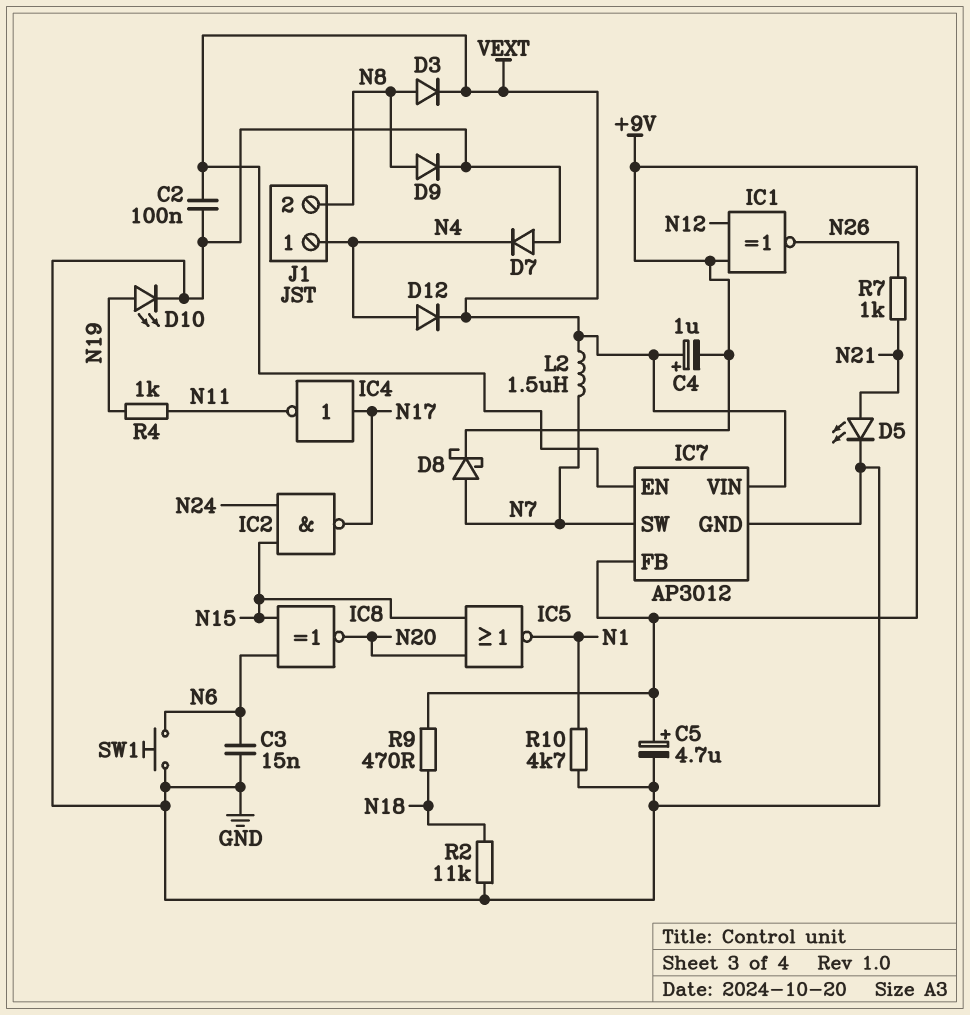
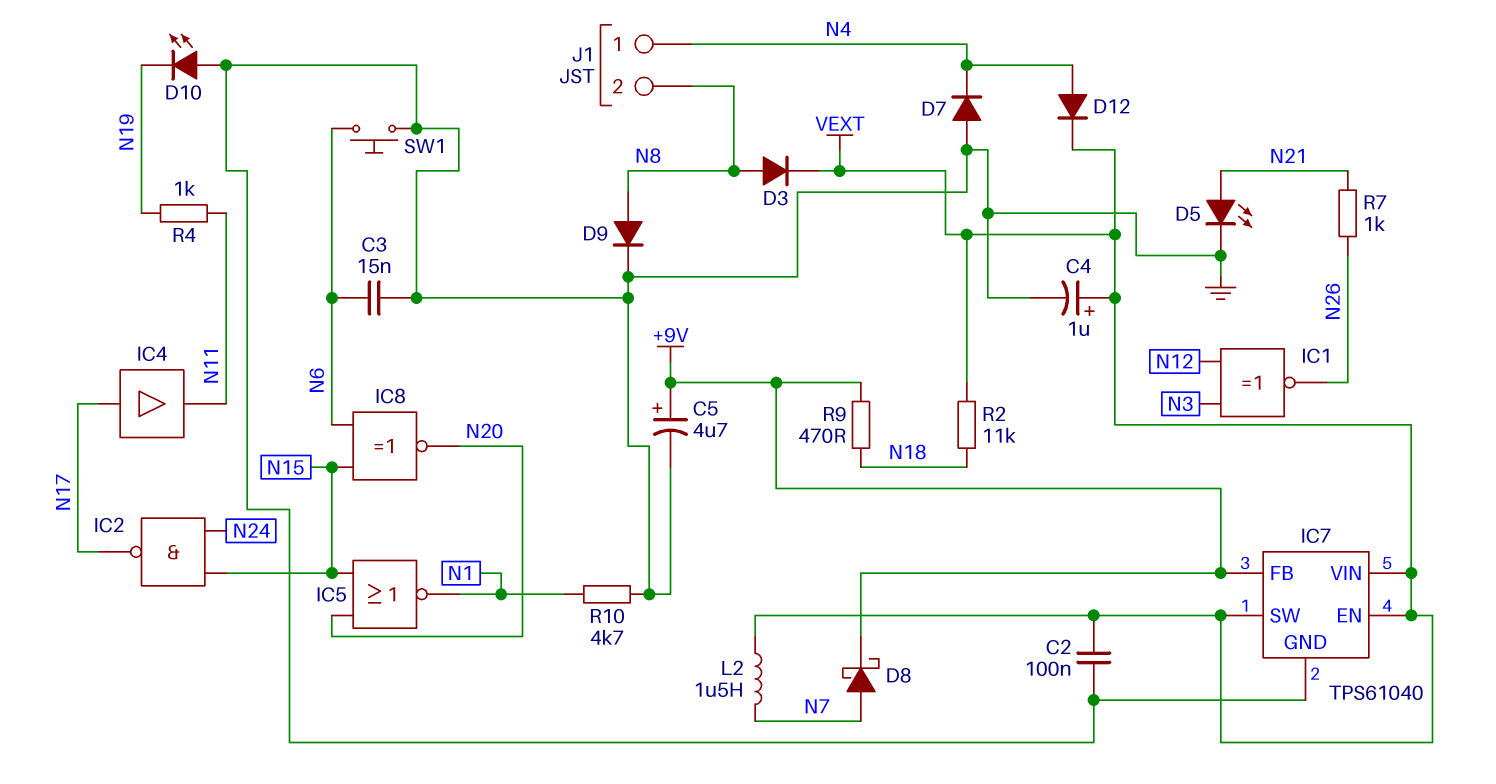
C4: 1uF (plus VEXT, minus +9V) -> 1uF (plus VEXT, minus GND)
D10: LED (A N19, K GND) -> LED (A GND, K N19)
IC1: XNOR (in +9V, in N12, out N26) -> XNOR (in N3, in N12, out N26)
IC4: NOT (in N17, out N11) -> buffer (in N17, out N11)
IC7: AP3012 -> TPS61040
IC7 pin SW: N7 -> VEXT
R2: 11k (GND, N18) -> 11k (N18, VEXT)

